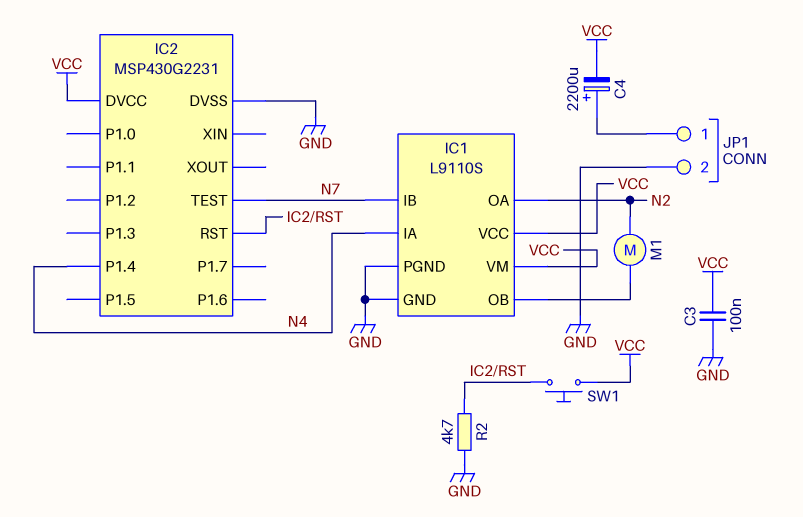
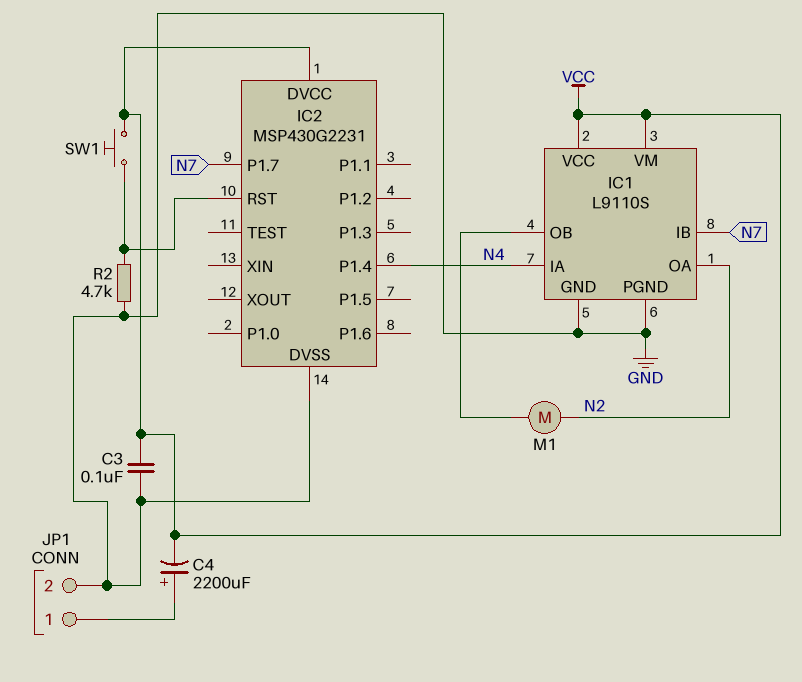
IC2 pin P1.7: none -> N7
IC2 pin TEST: N7 -> none

